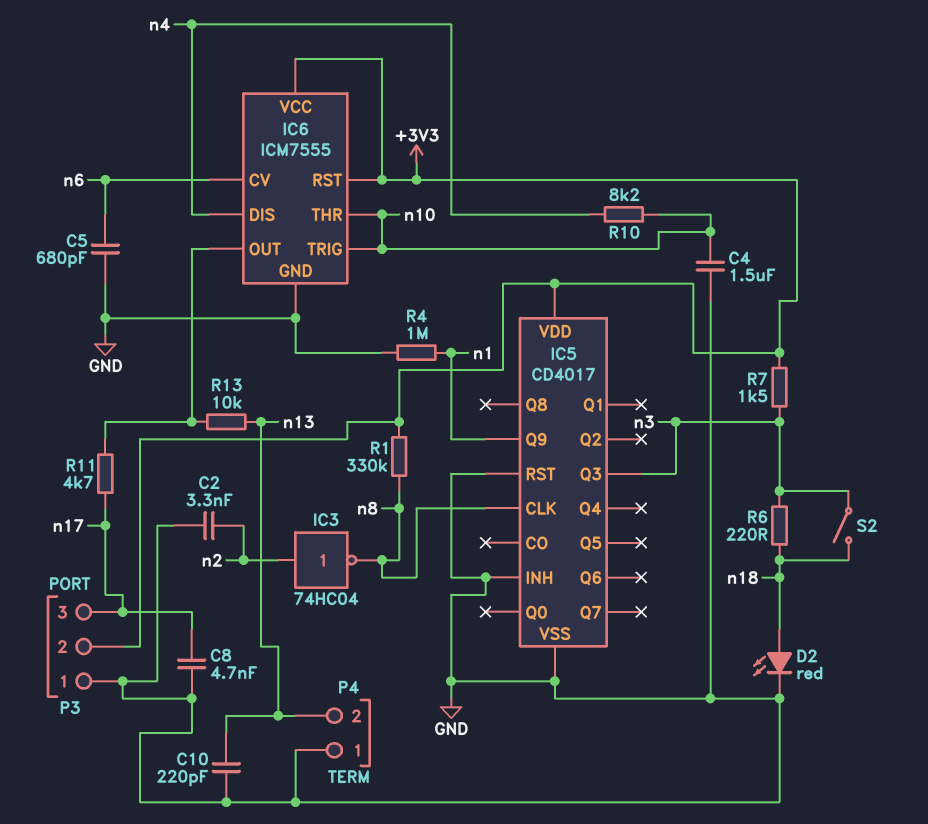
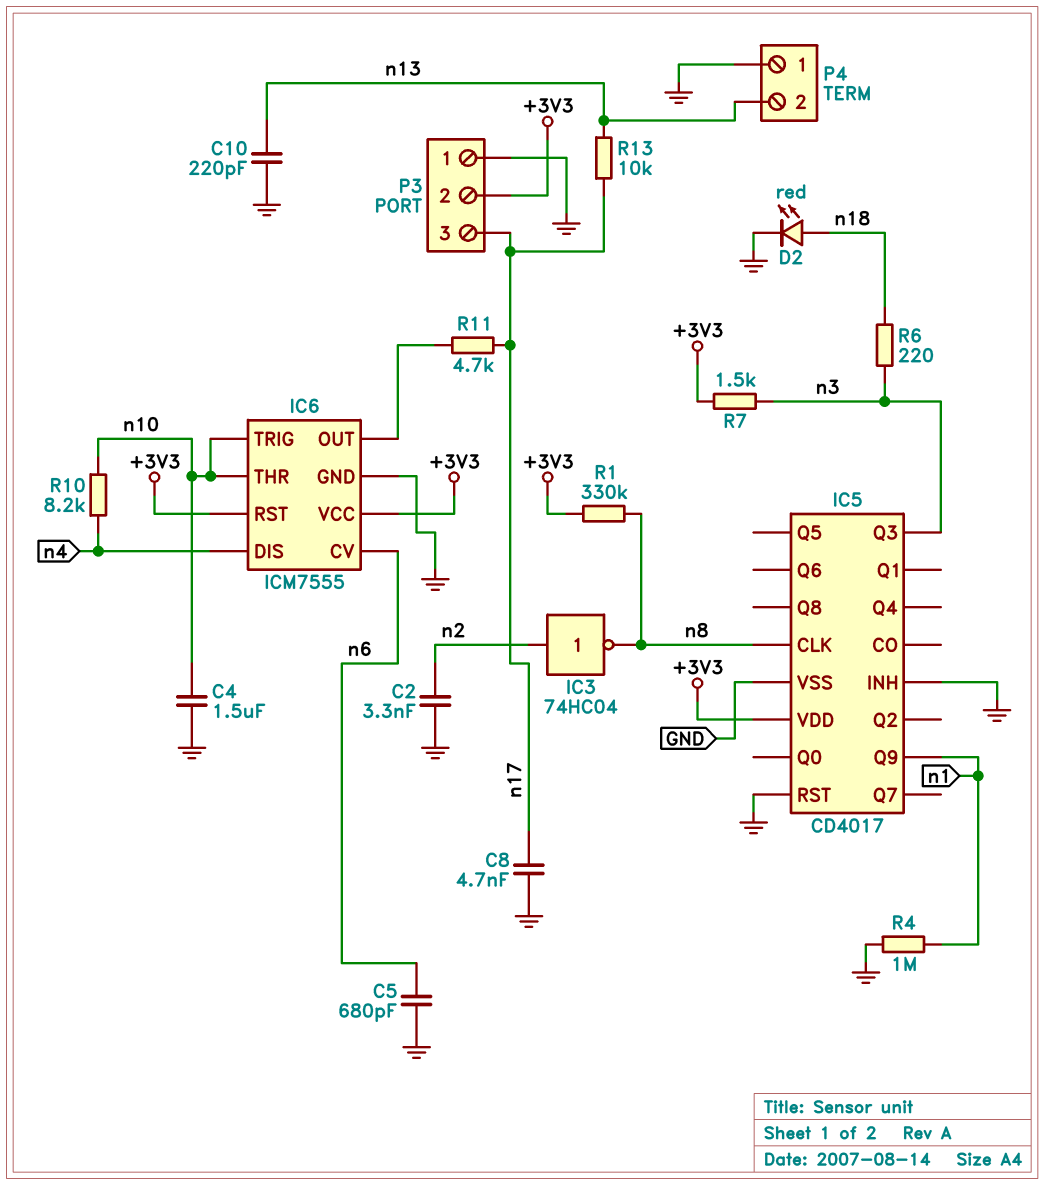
R13: 10k (IC6/OUT, n13) -> 10k (n13, n17)
S2: switch (n3, n18) -> none

